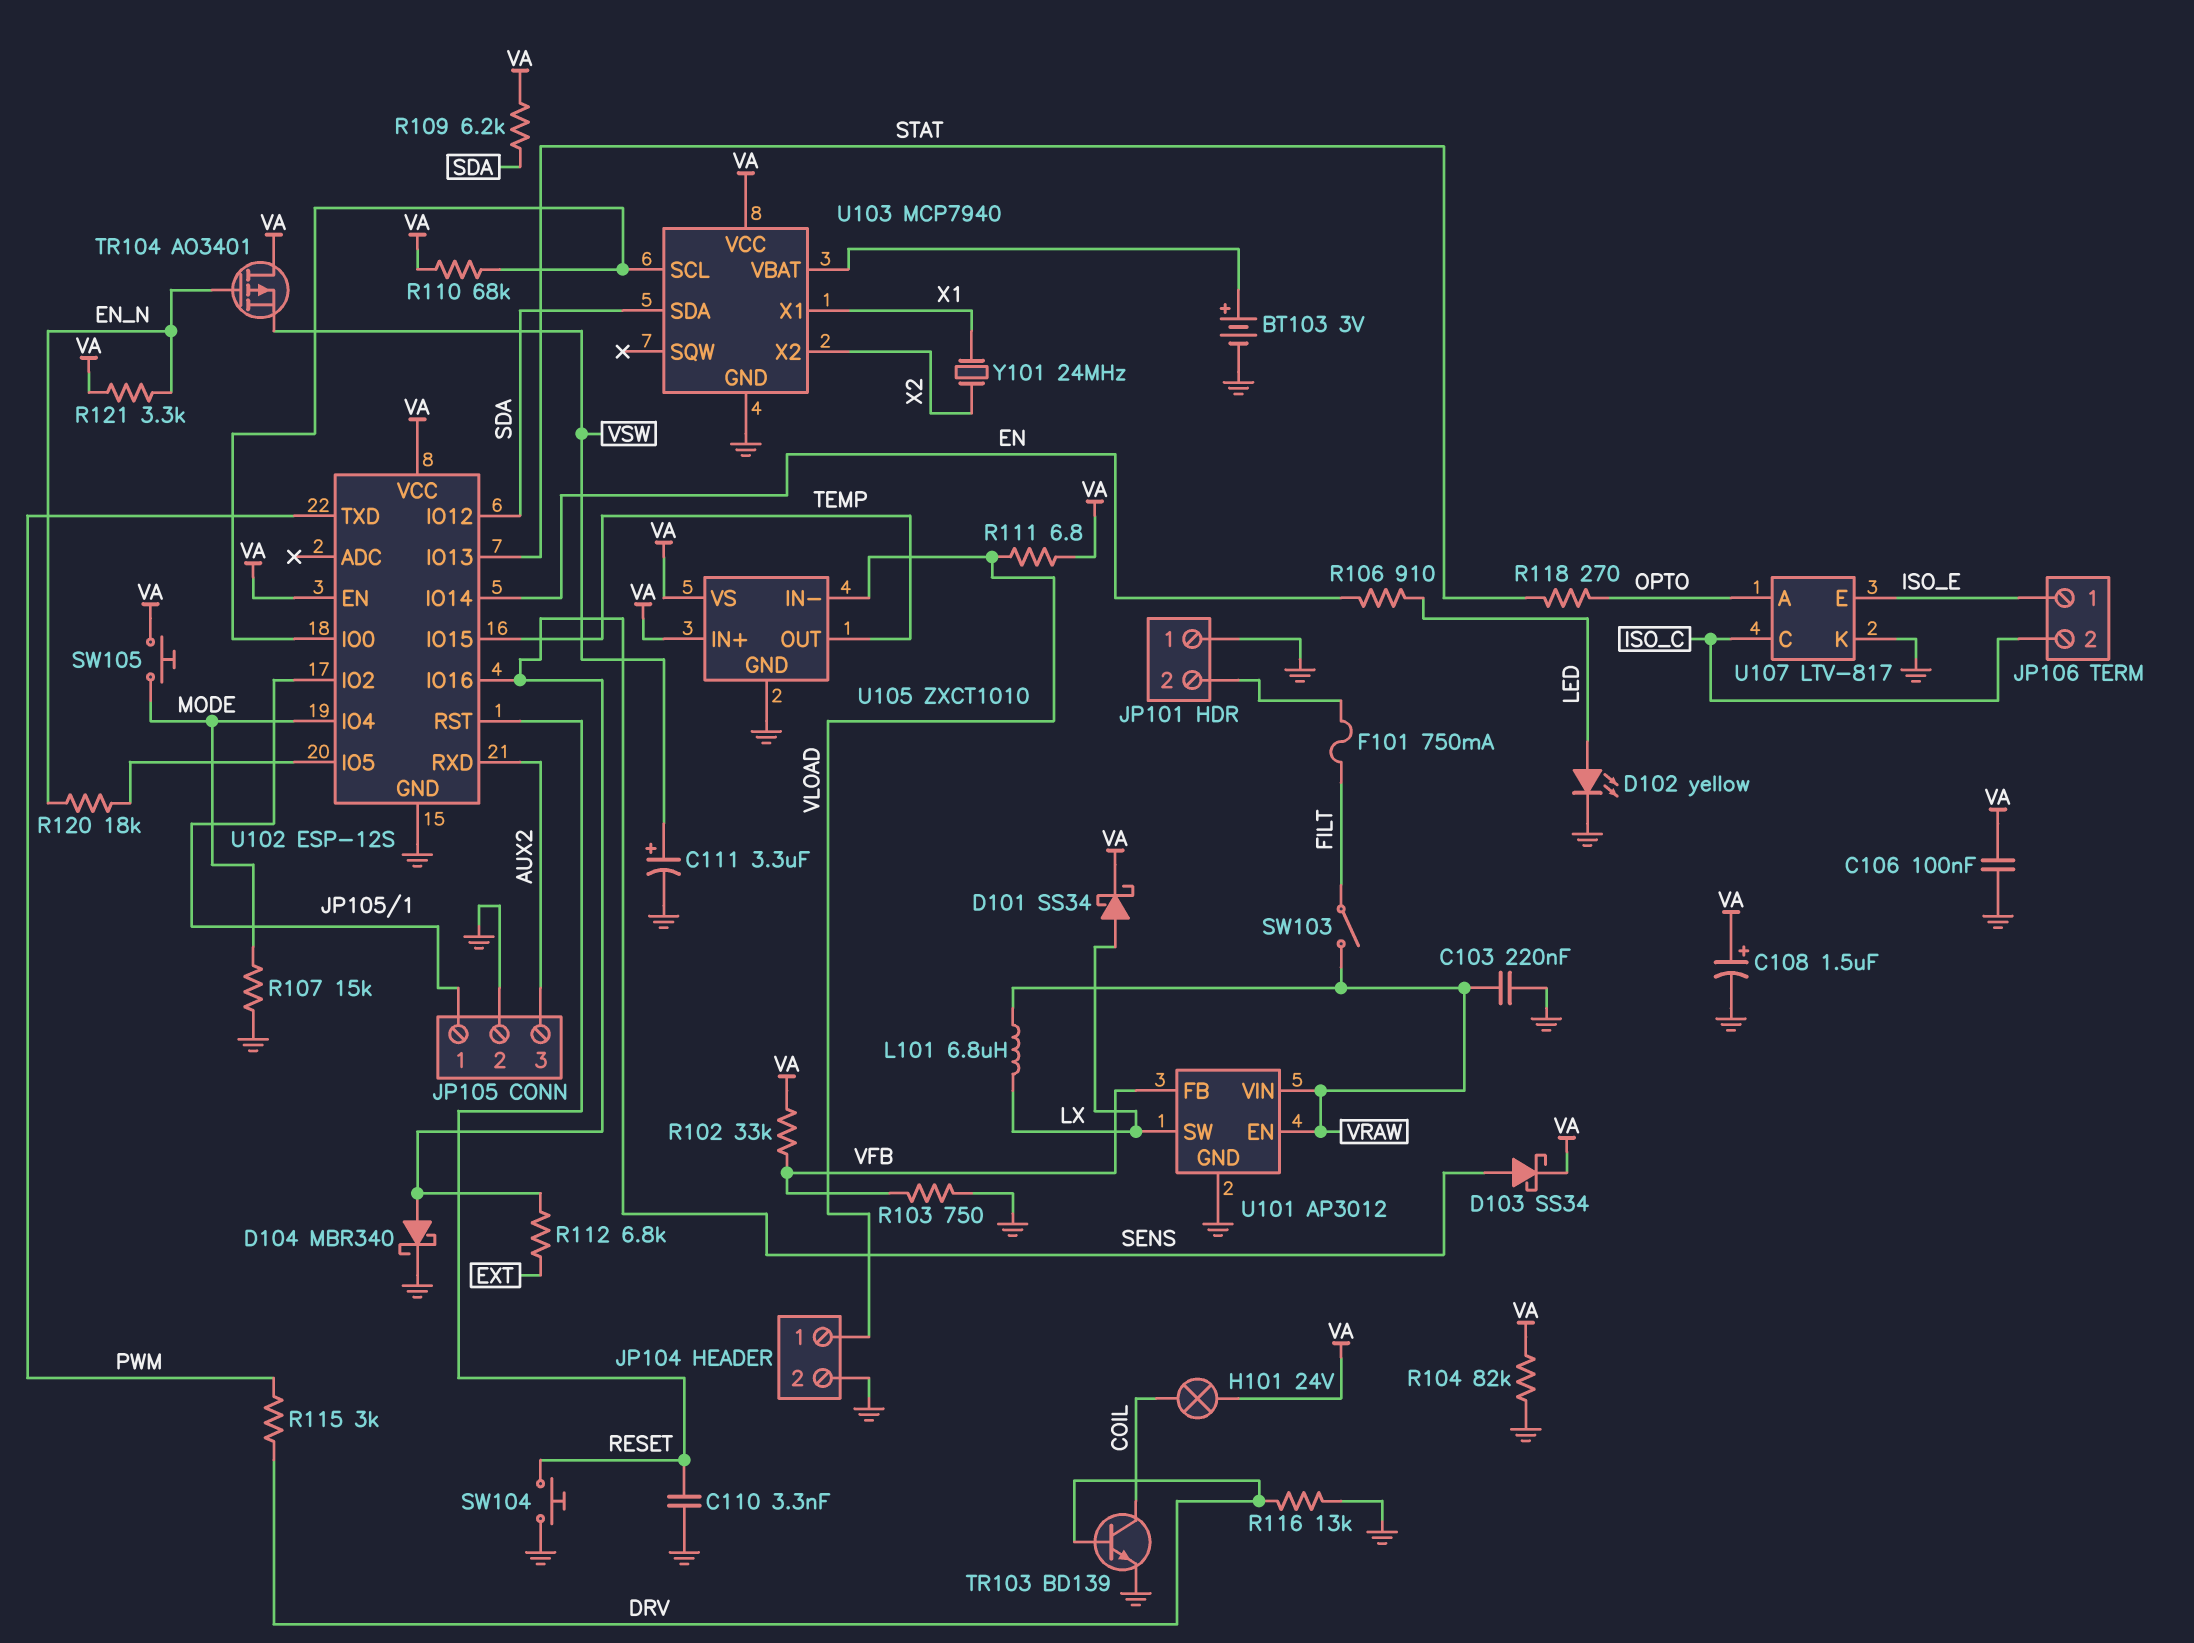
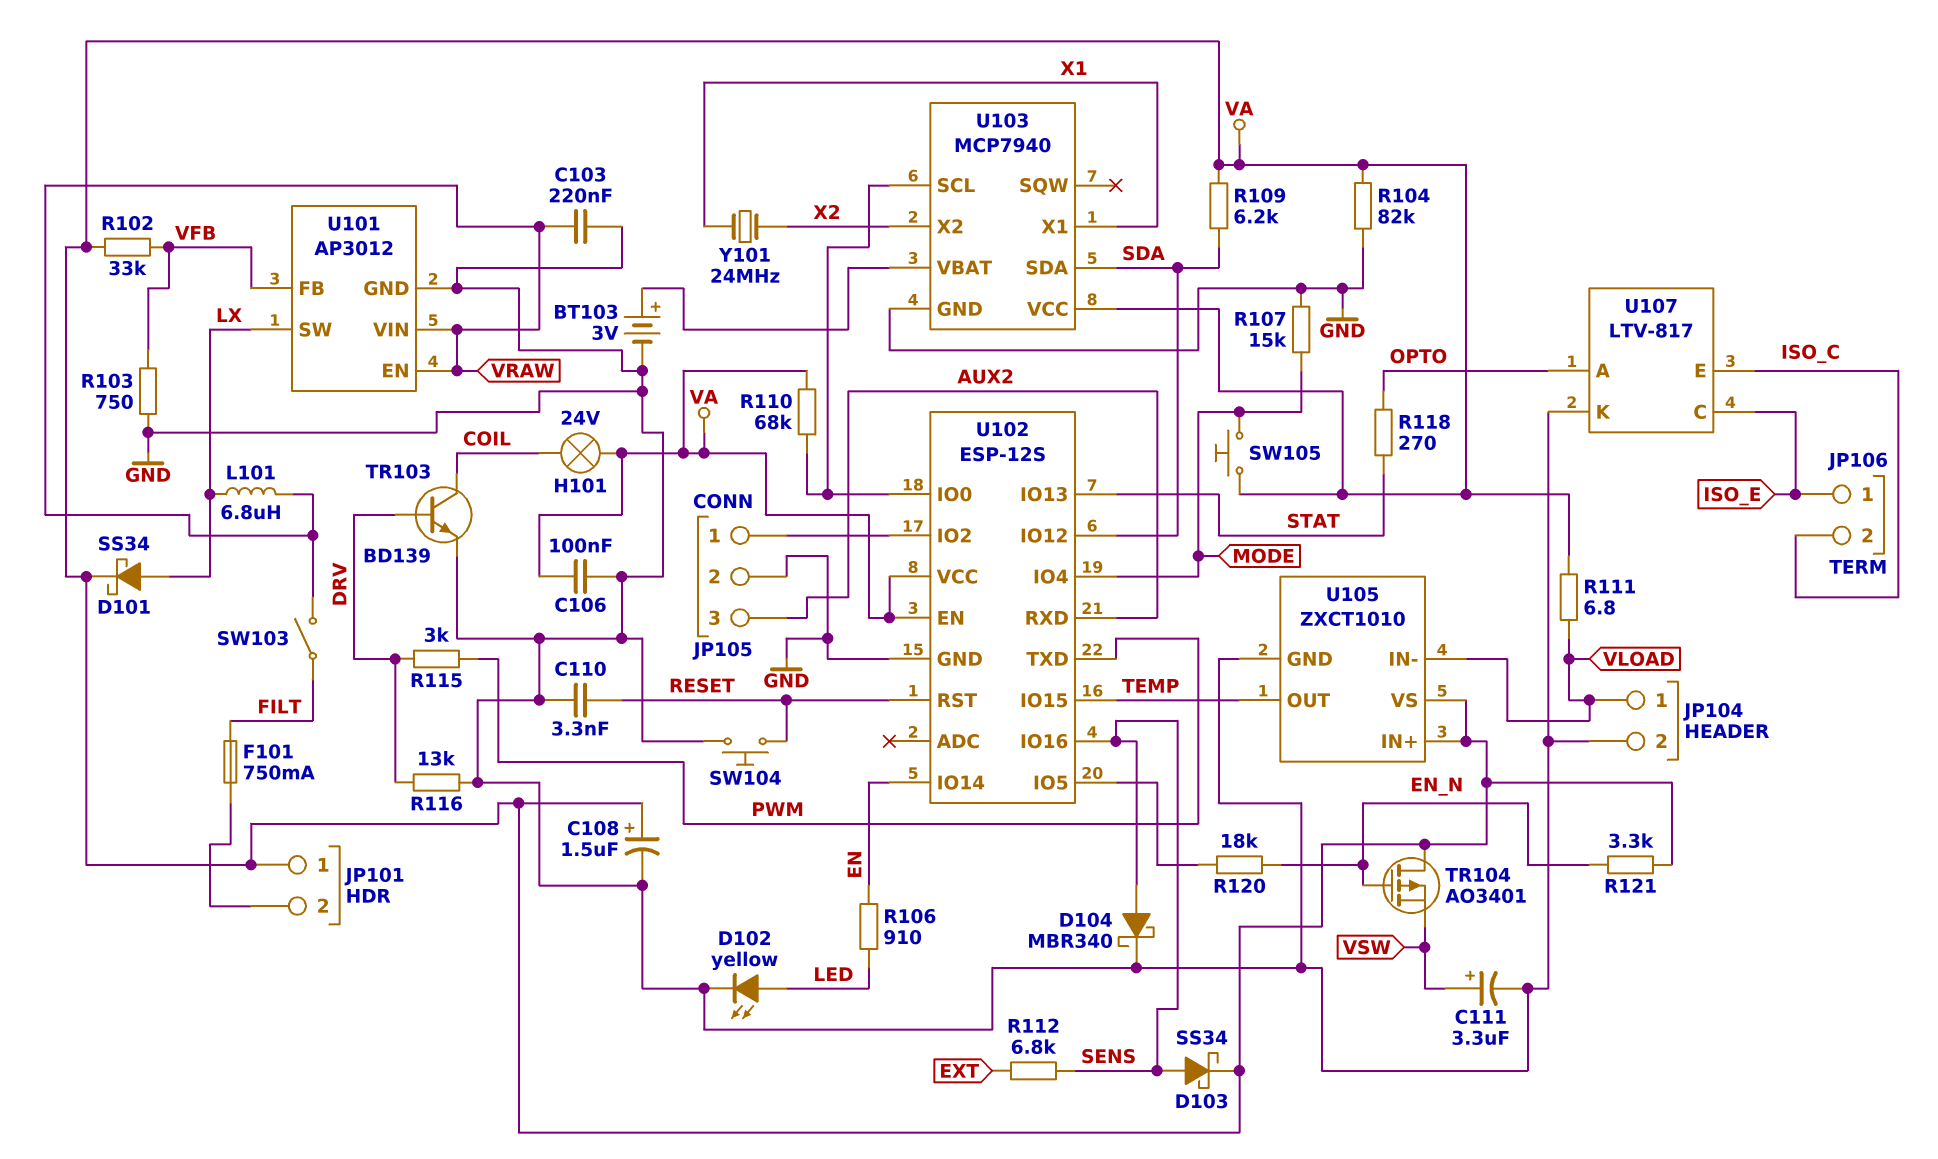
JP101 pin 1: GND -> VA
U107 pin C: ISO_C -> ISO_E
U107 pin E: ISO_E -> ISO_C

